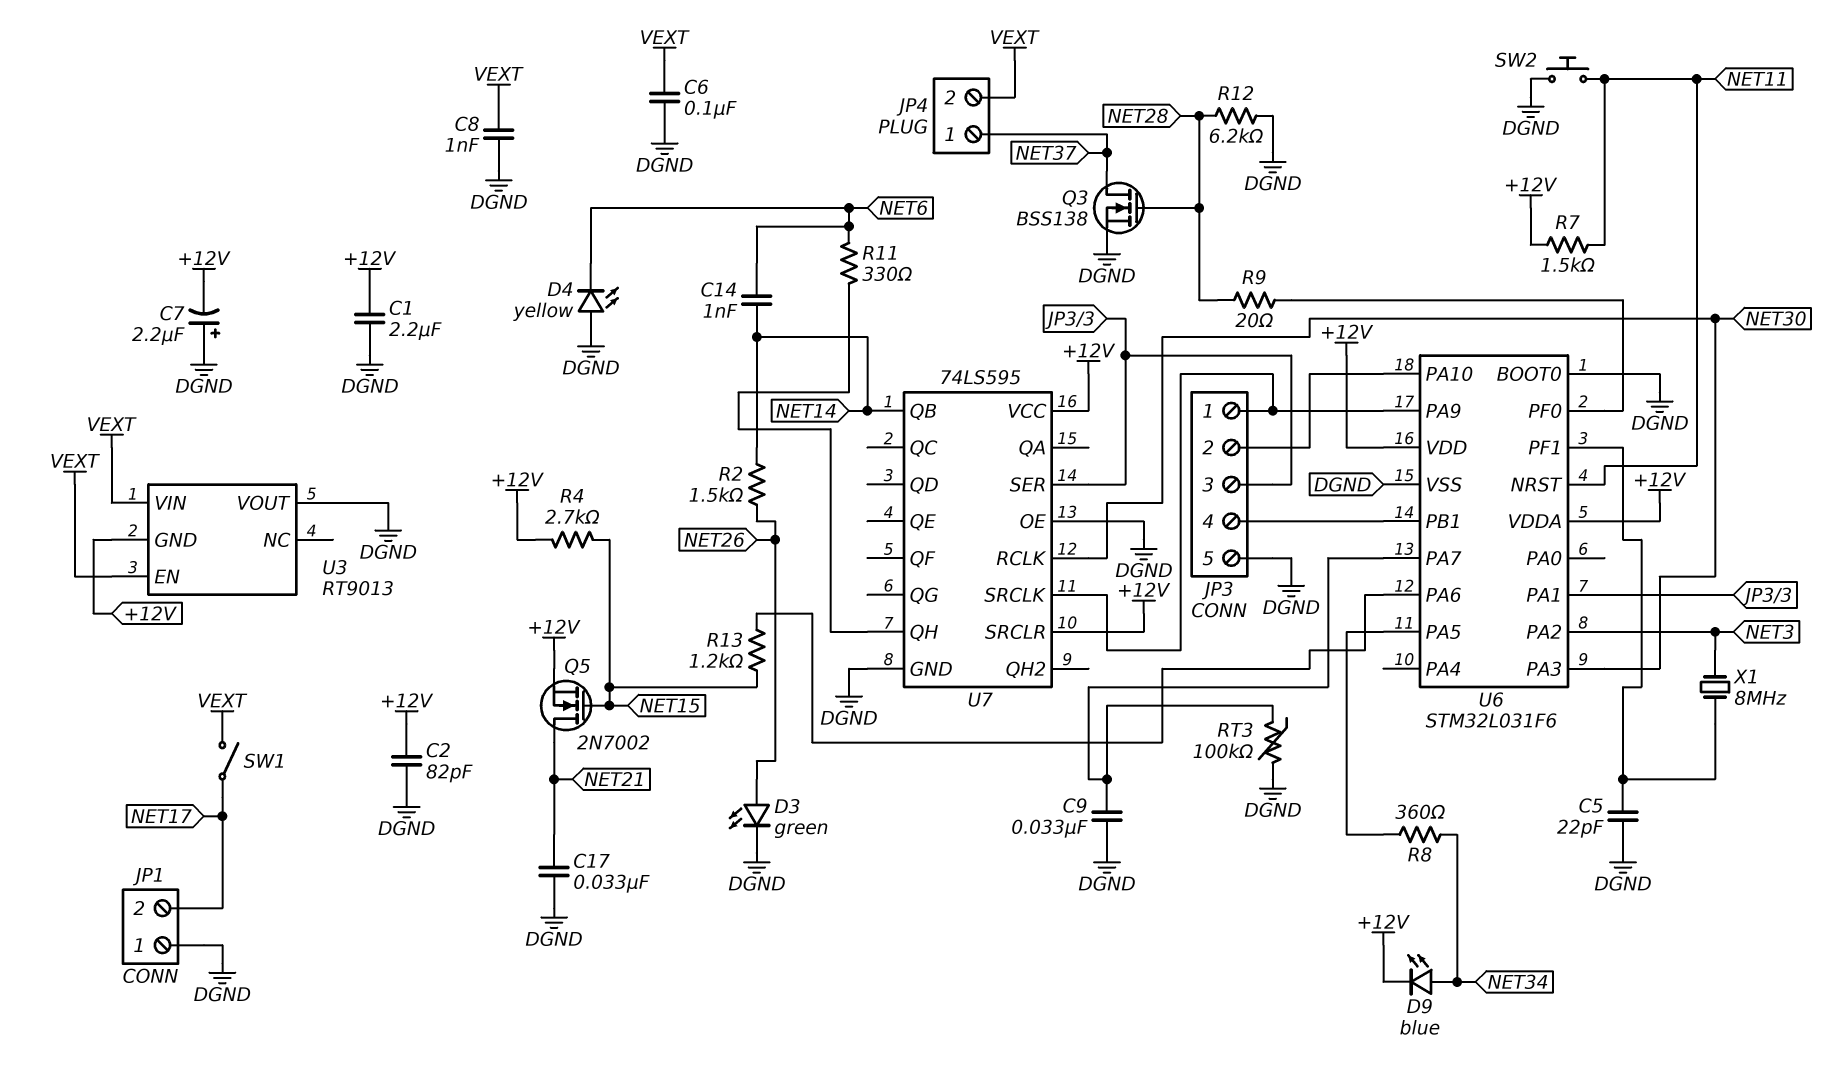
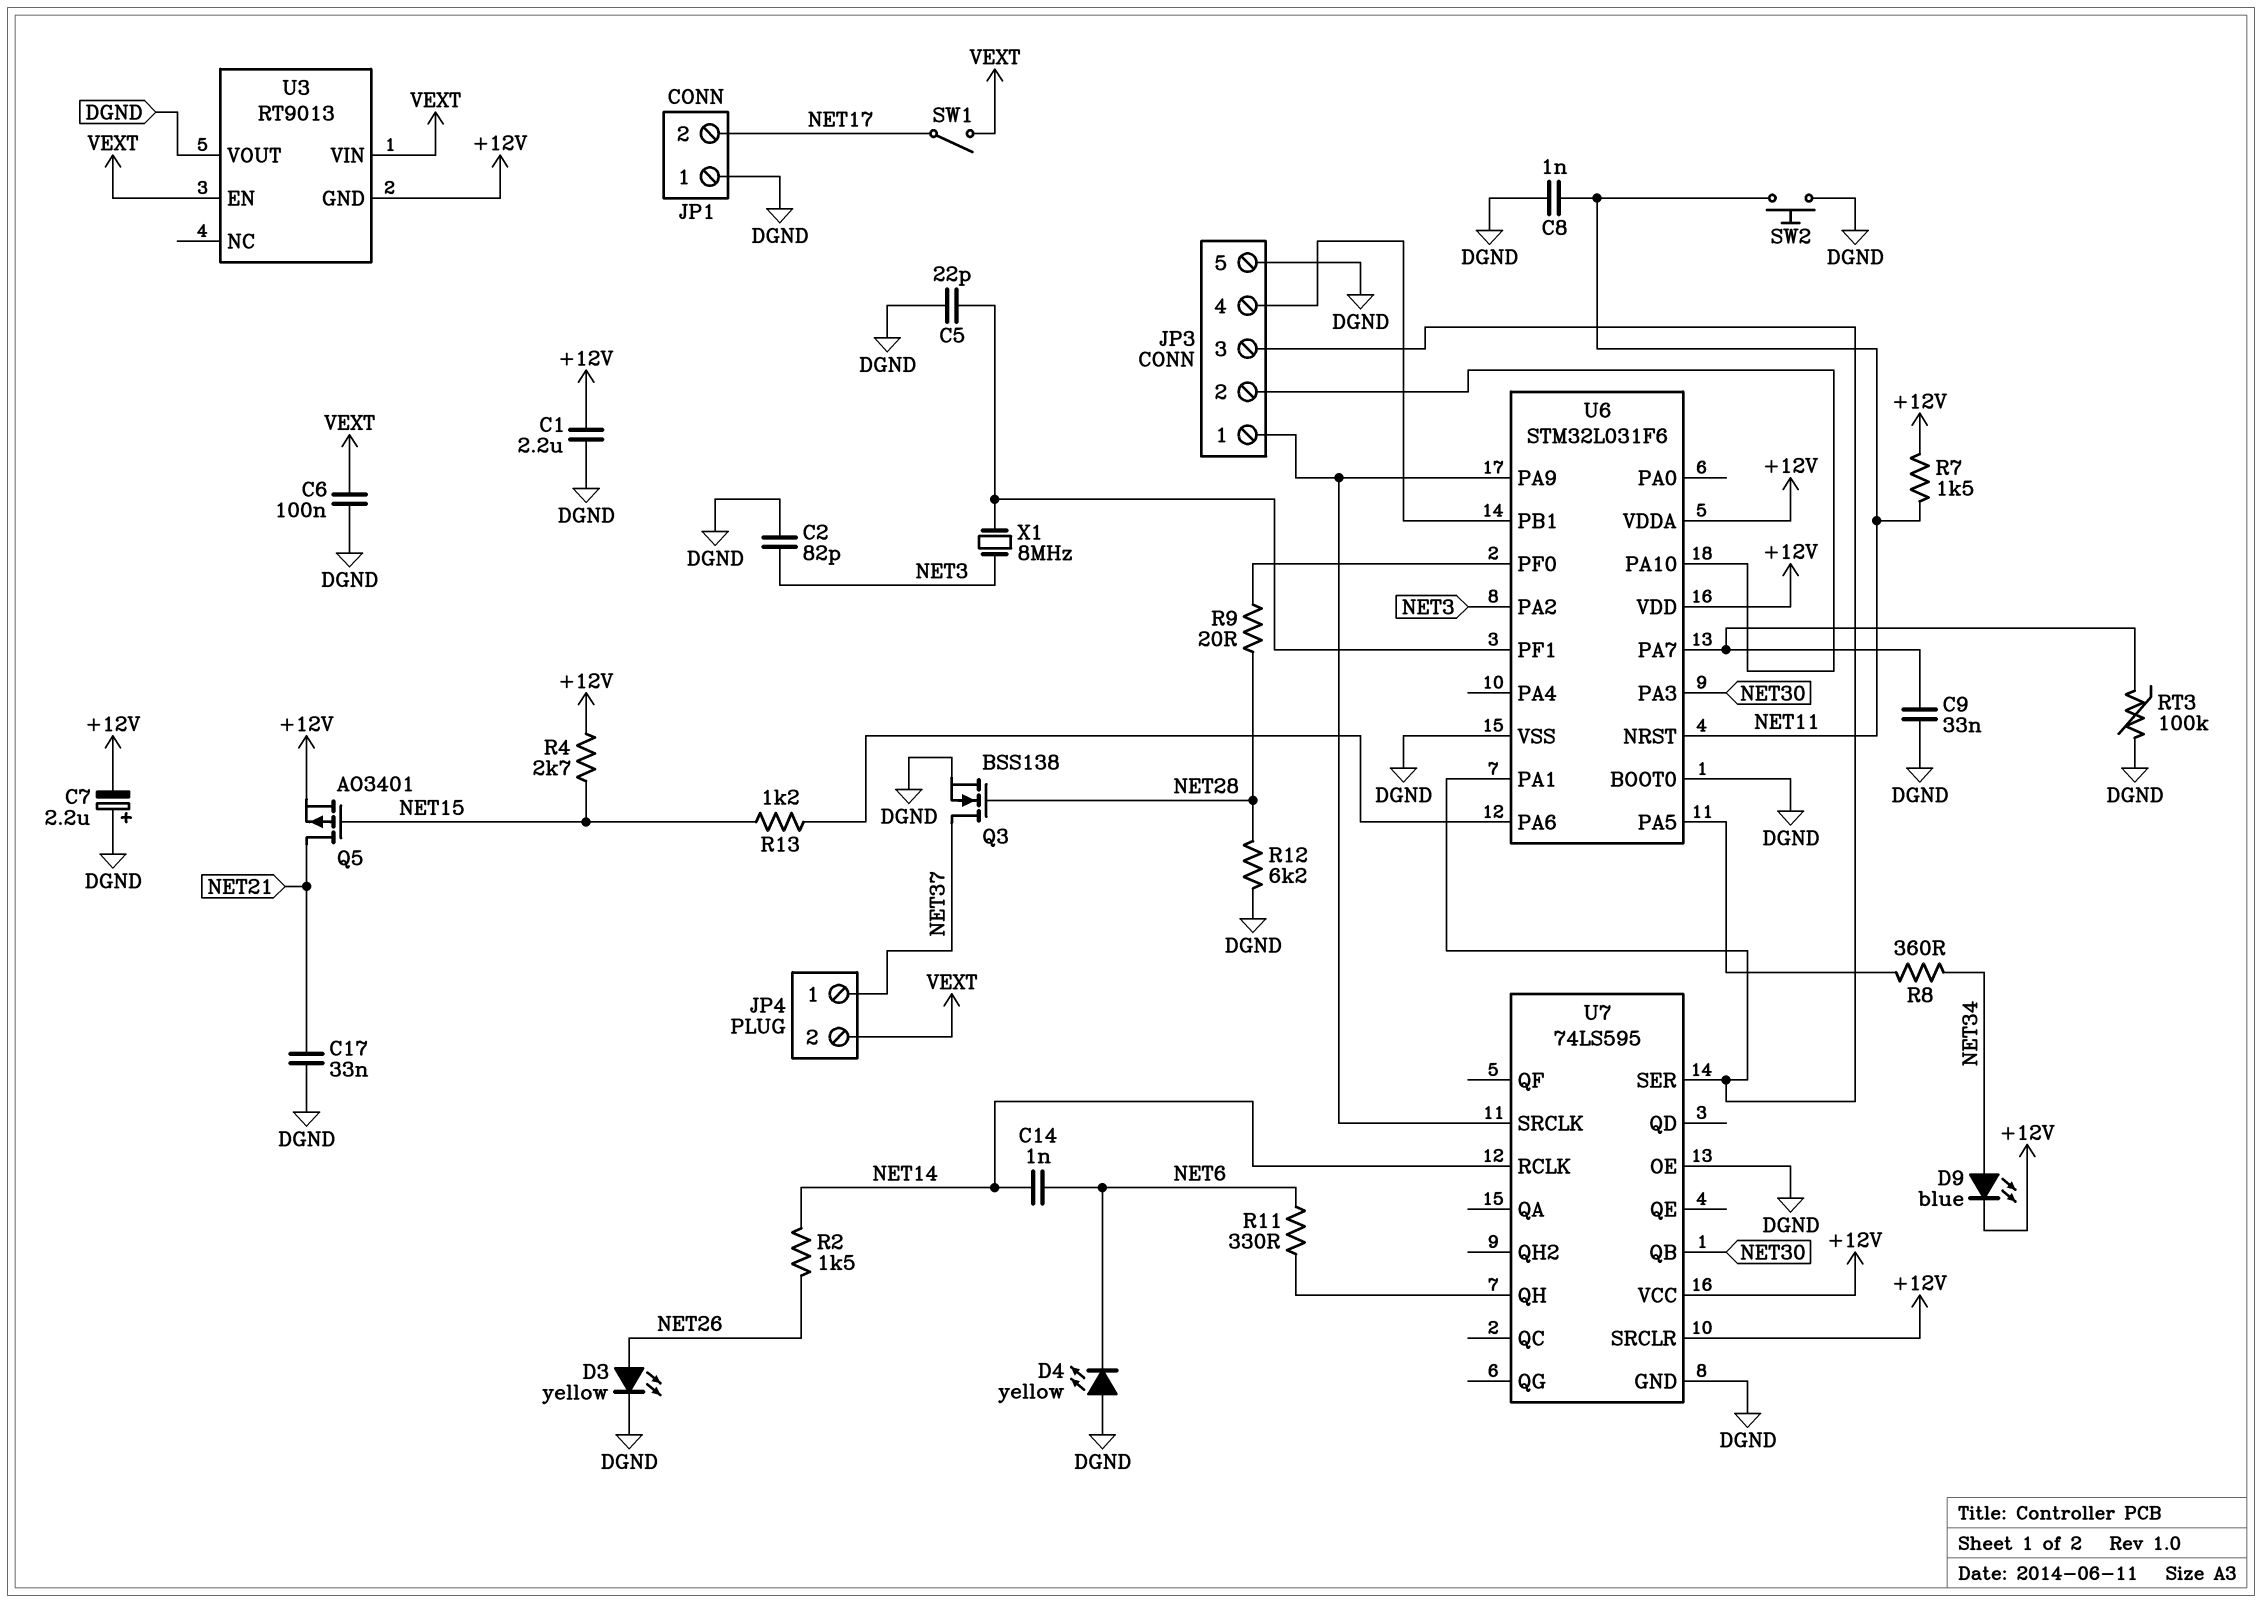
C2: 82pF (+12V, DGND) -> 82pF (DGND, NET3)
C8: 1nF (DGND, VEXT) -> 1nF (DGND, NET11)
D3: LED green (A NET26, K DGND) -> LED yellow (A NET26, K DGND)
Q5: NMOS 2N7002 (G NET15, D NET21, S +12V) -> PMOS AO3401 (G NET15, D NET21, S +12V)
U7 pin QB: NET14 -> NET30
U7 pin RCLK: NET30 -> NET14

